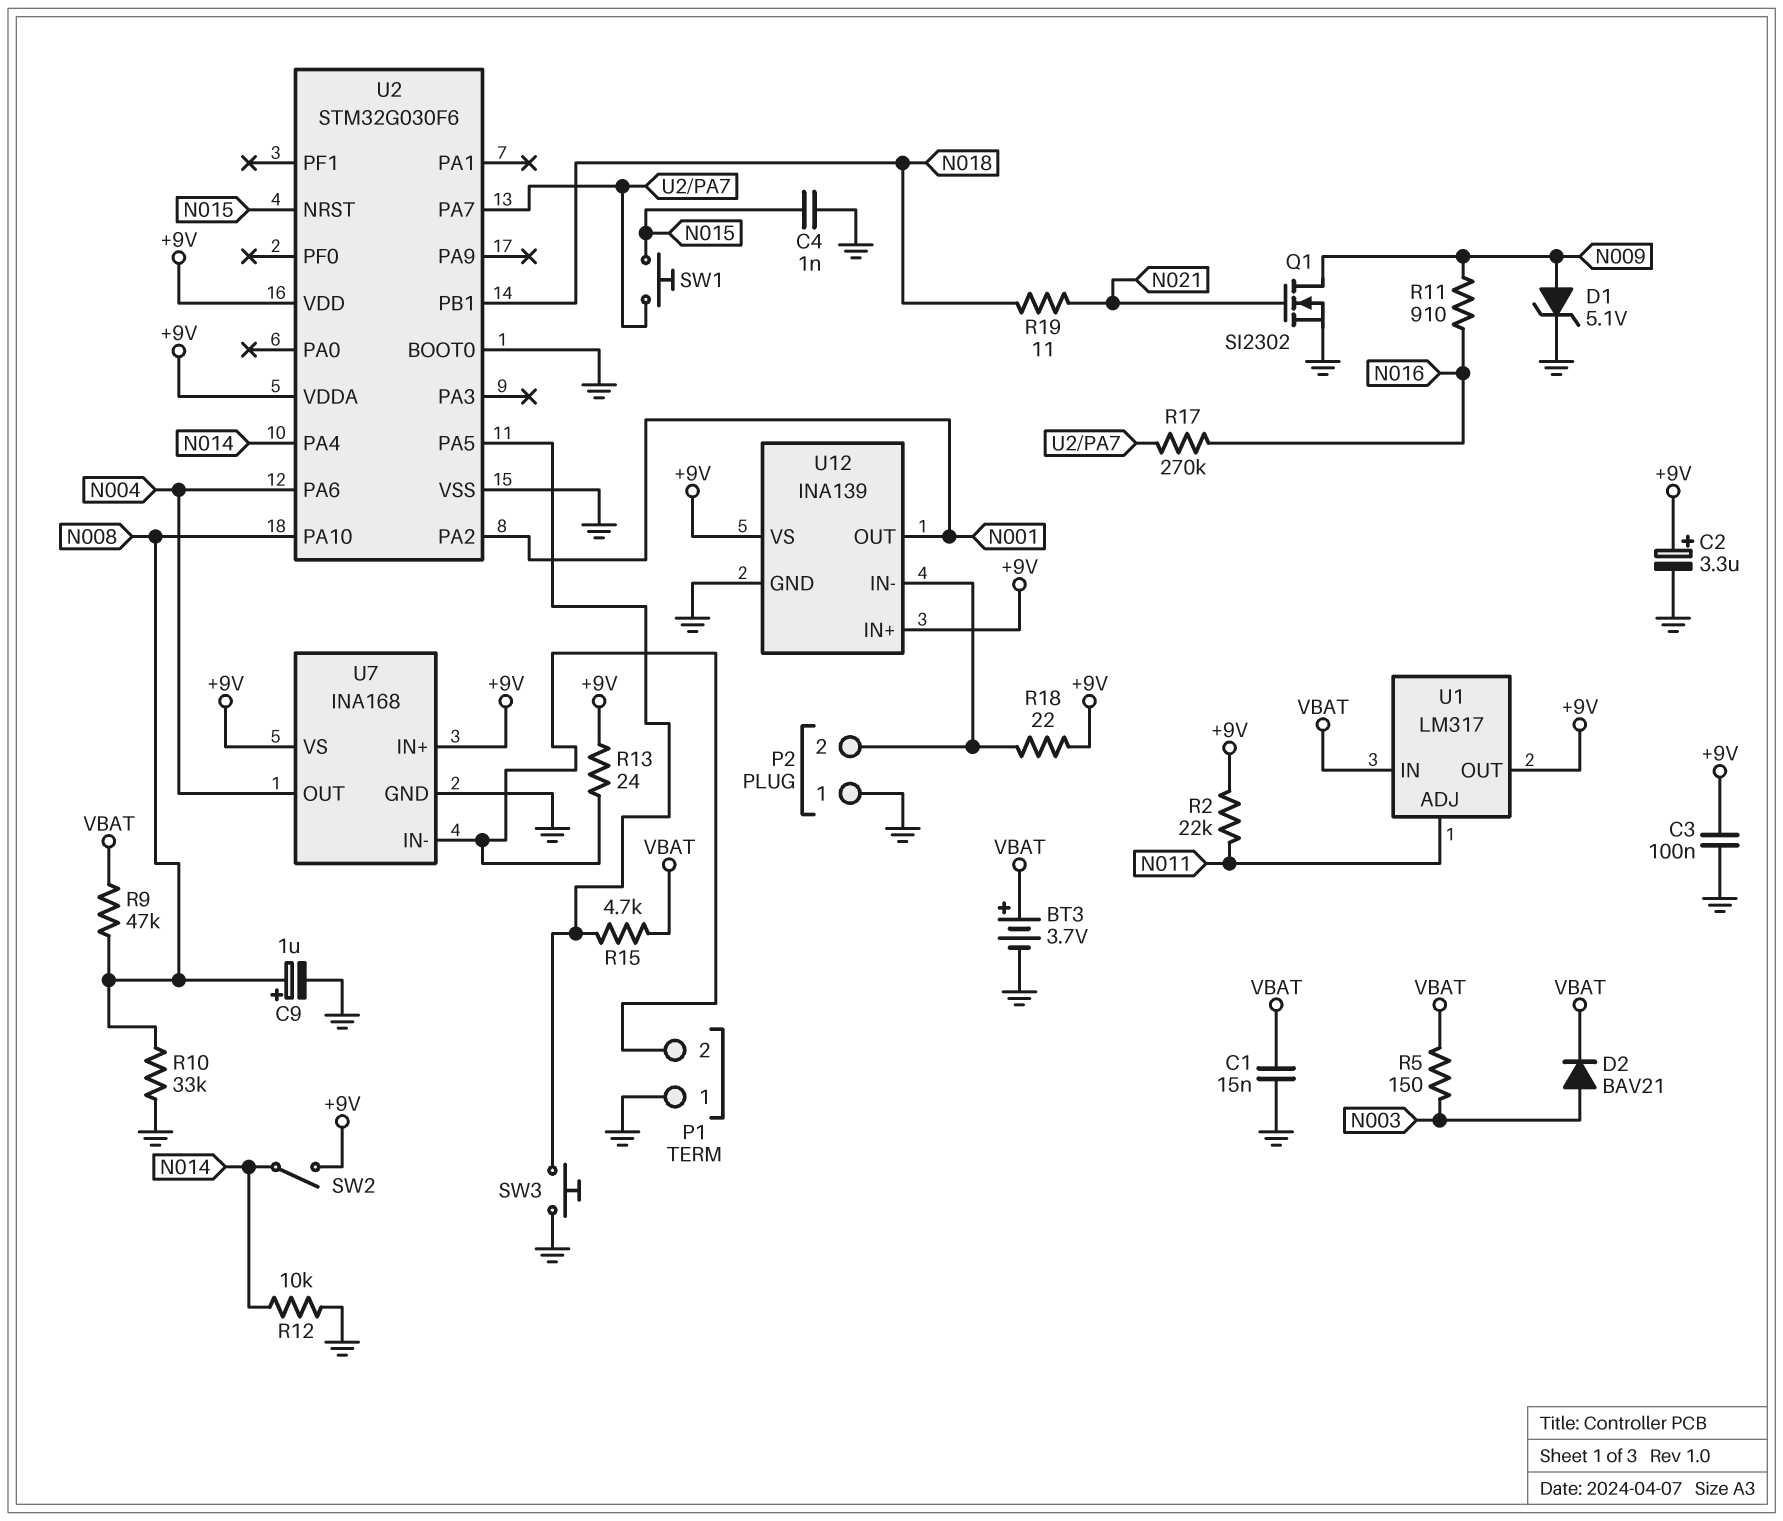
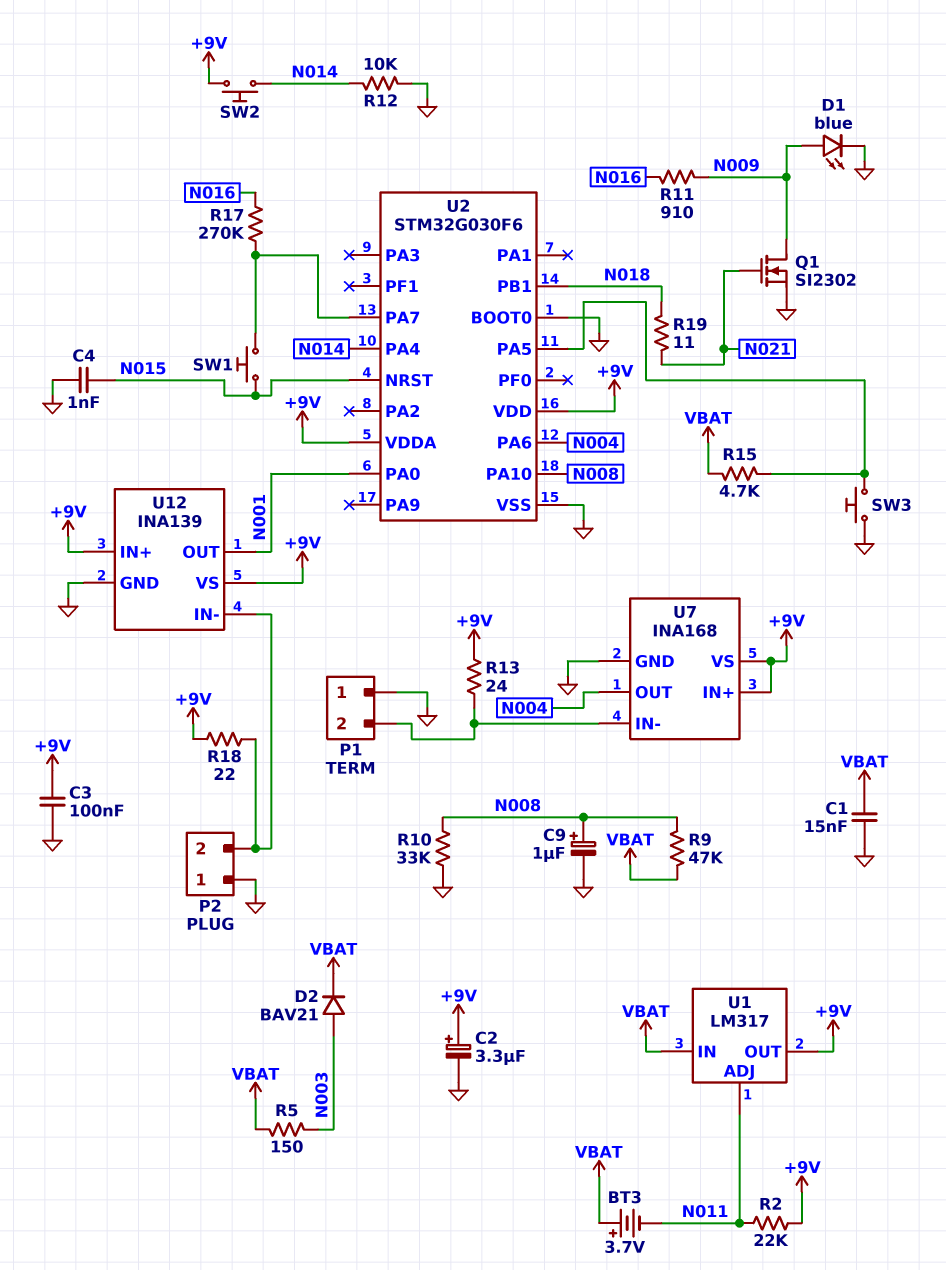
BT3: 3.7V (plus VBAT, minus GND) -> 3.7V (plus VBAT, minus N011)
D1: zener 5.1V (A N009, K GND) -> LED blue (A N009, K GND)
SW2: switch (+9V, N014) -> button (+9V, N014)
U2 pin PA0: none -> N001
U2 pin PA2: N001 -> none

